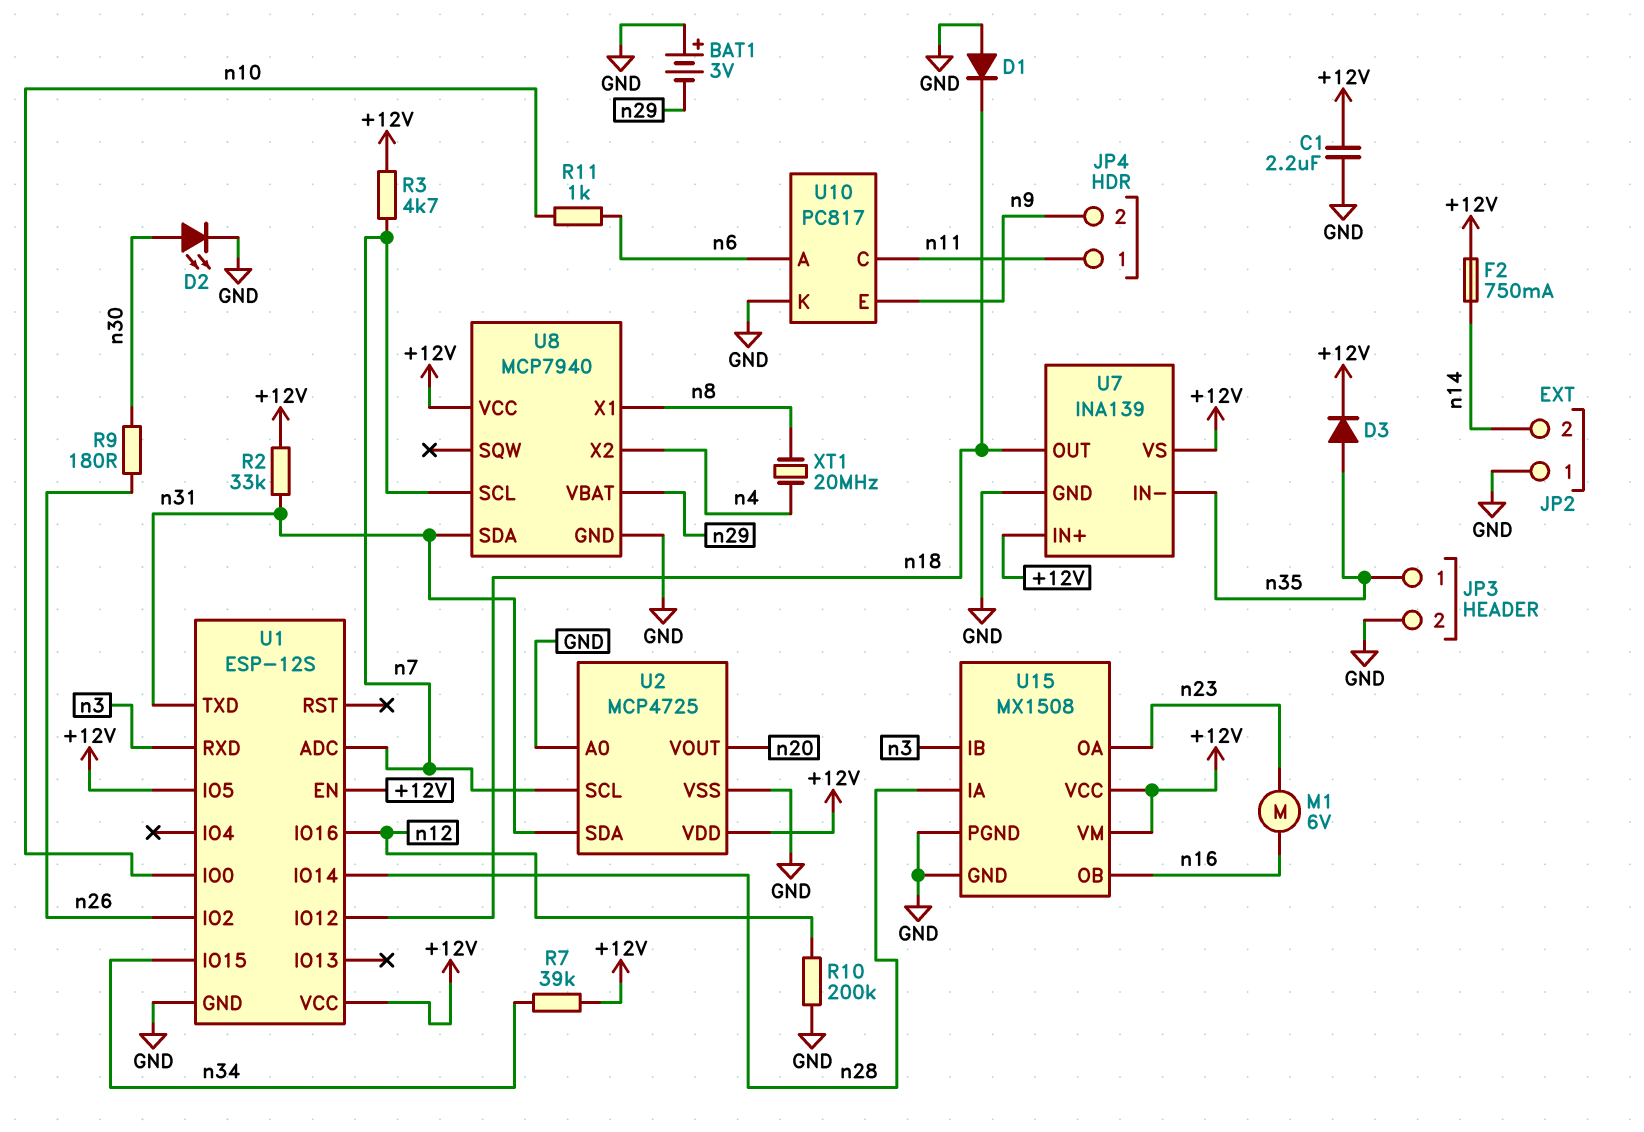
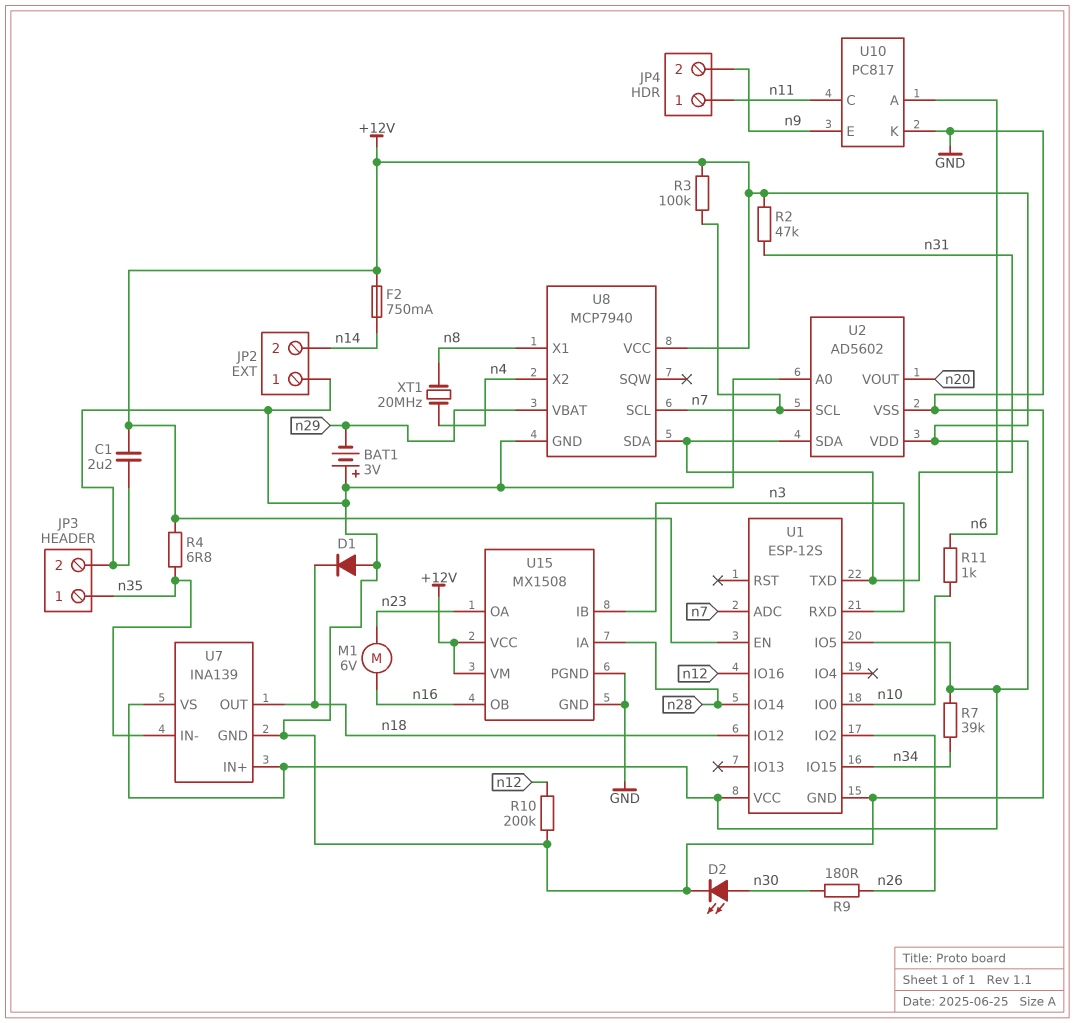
D3: diode (A n35, K +12V) -> none
R2: 33k (+12V, n31) -> 47k (+12V, n31)
R3: 4.7k (+12V, n7) -> 100k (+12V, n7)
R4: none -> 6.8 (+12V, n35)
U2: MCP4725 -> AD5602

